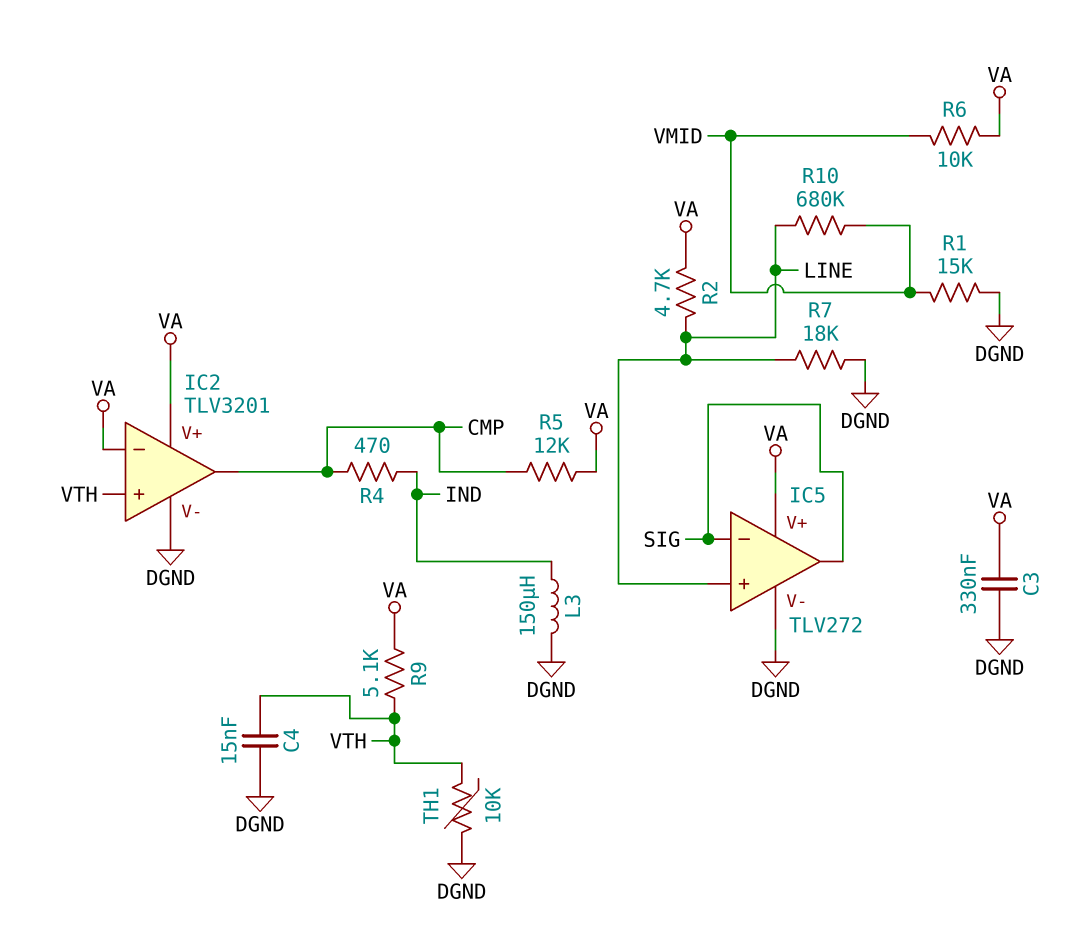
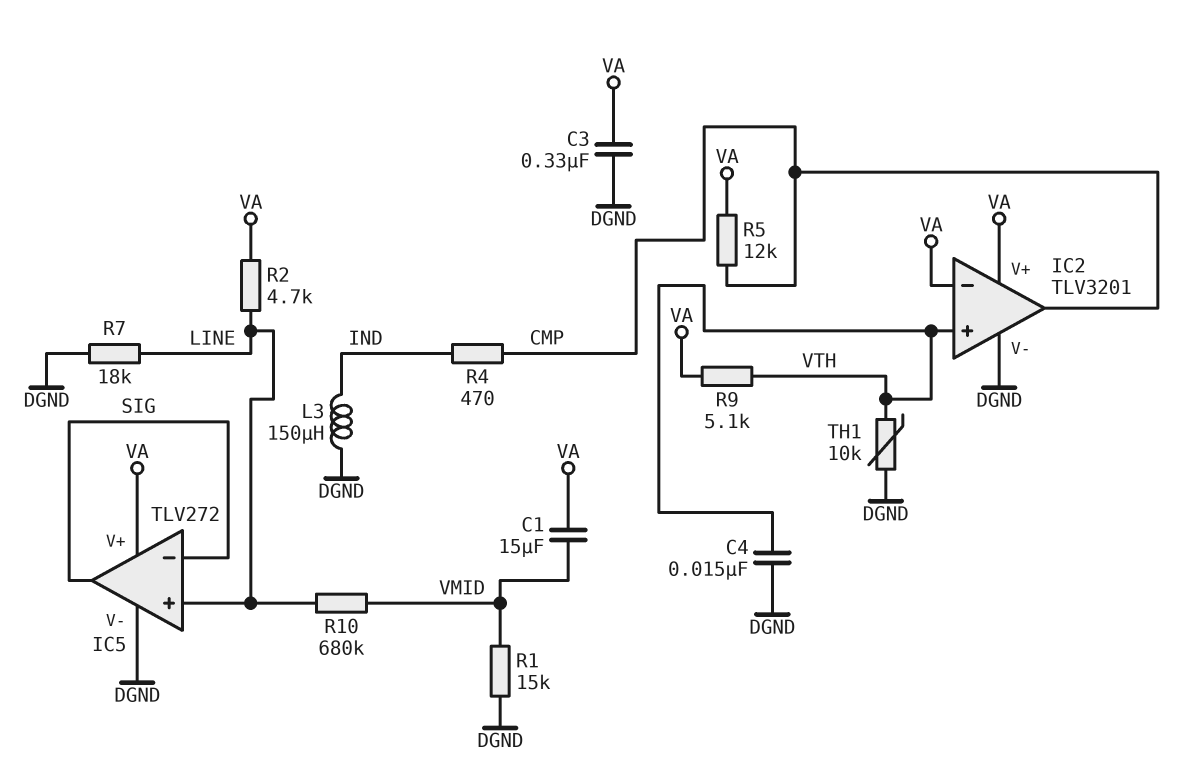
C1: none -> 15uF (VA, VMID)
R6: 10k (VA, VMID) -> none

